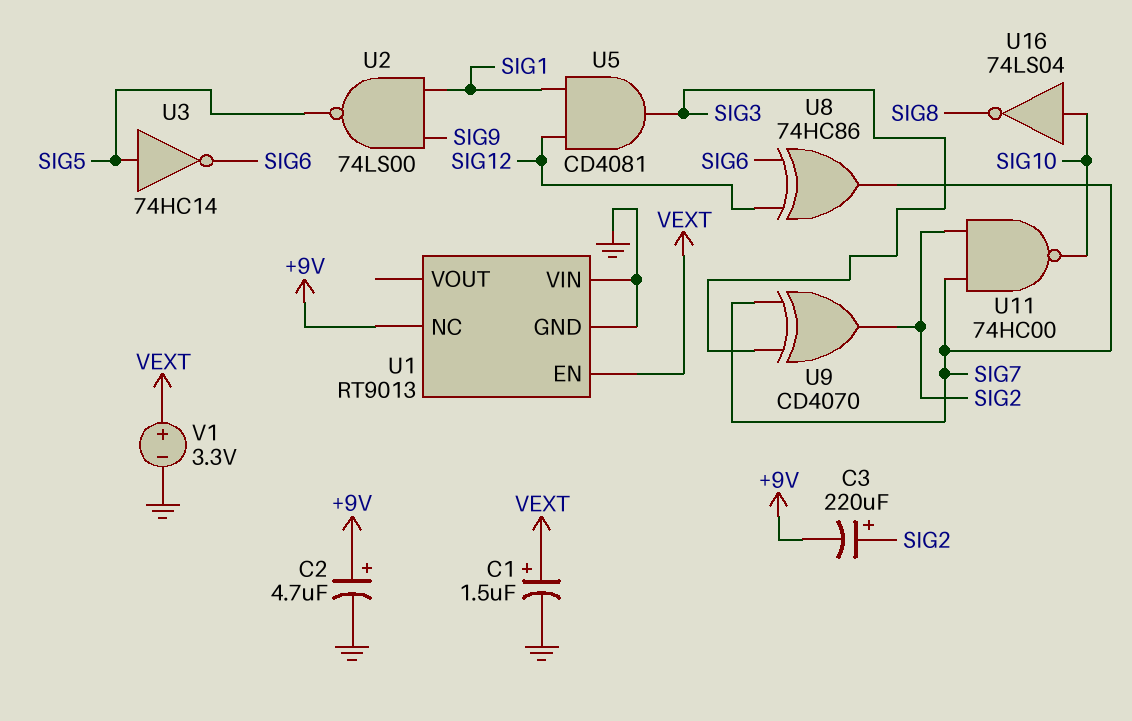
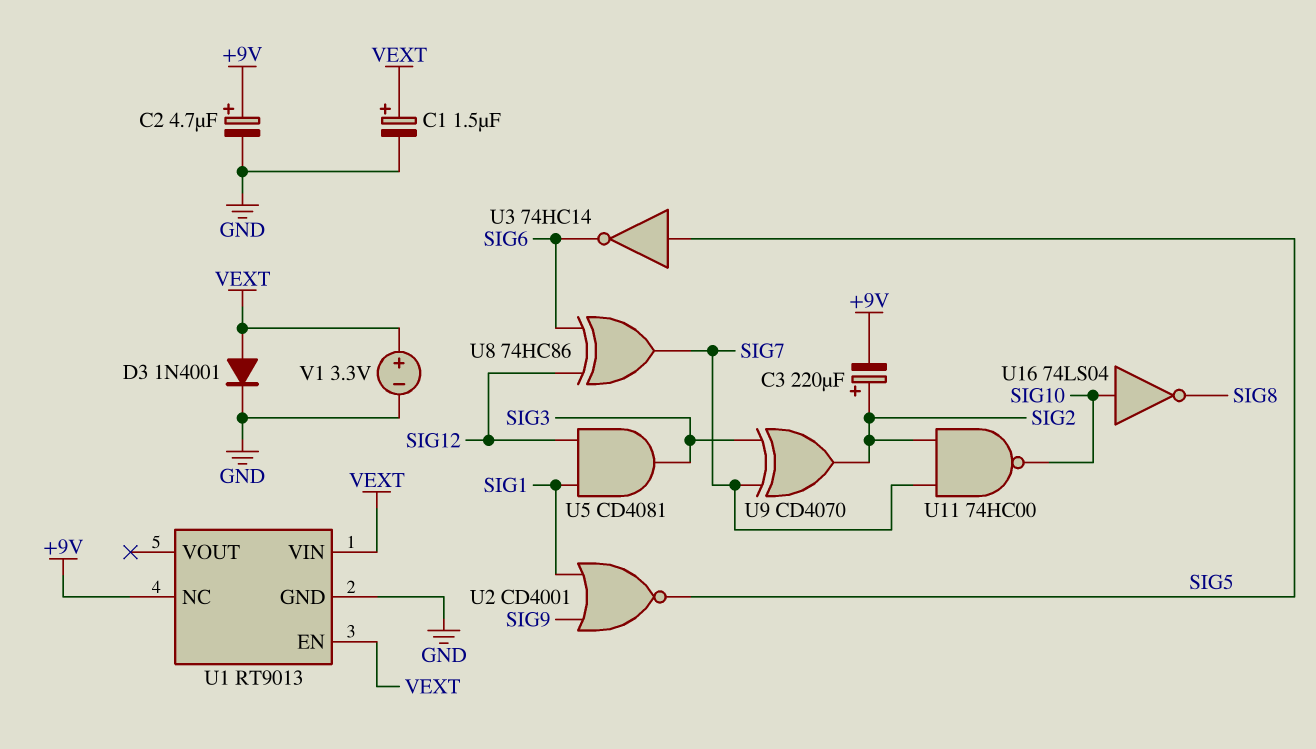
D3: none -> diode 1N4001 (A VEXT, K GND)
U1 pin VIN: GND -> VEXT
U2: NAND 74LS00 (in SIG1, in SIG9, out SIG5) -> NOR CD4001 (in SIG1, in SIG9, out SIG5)

